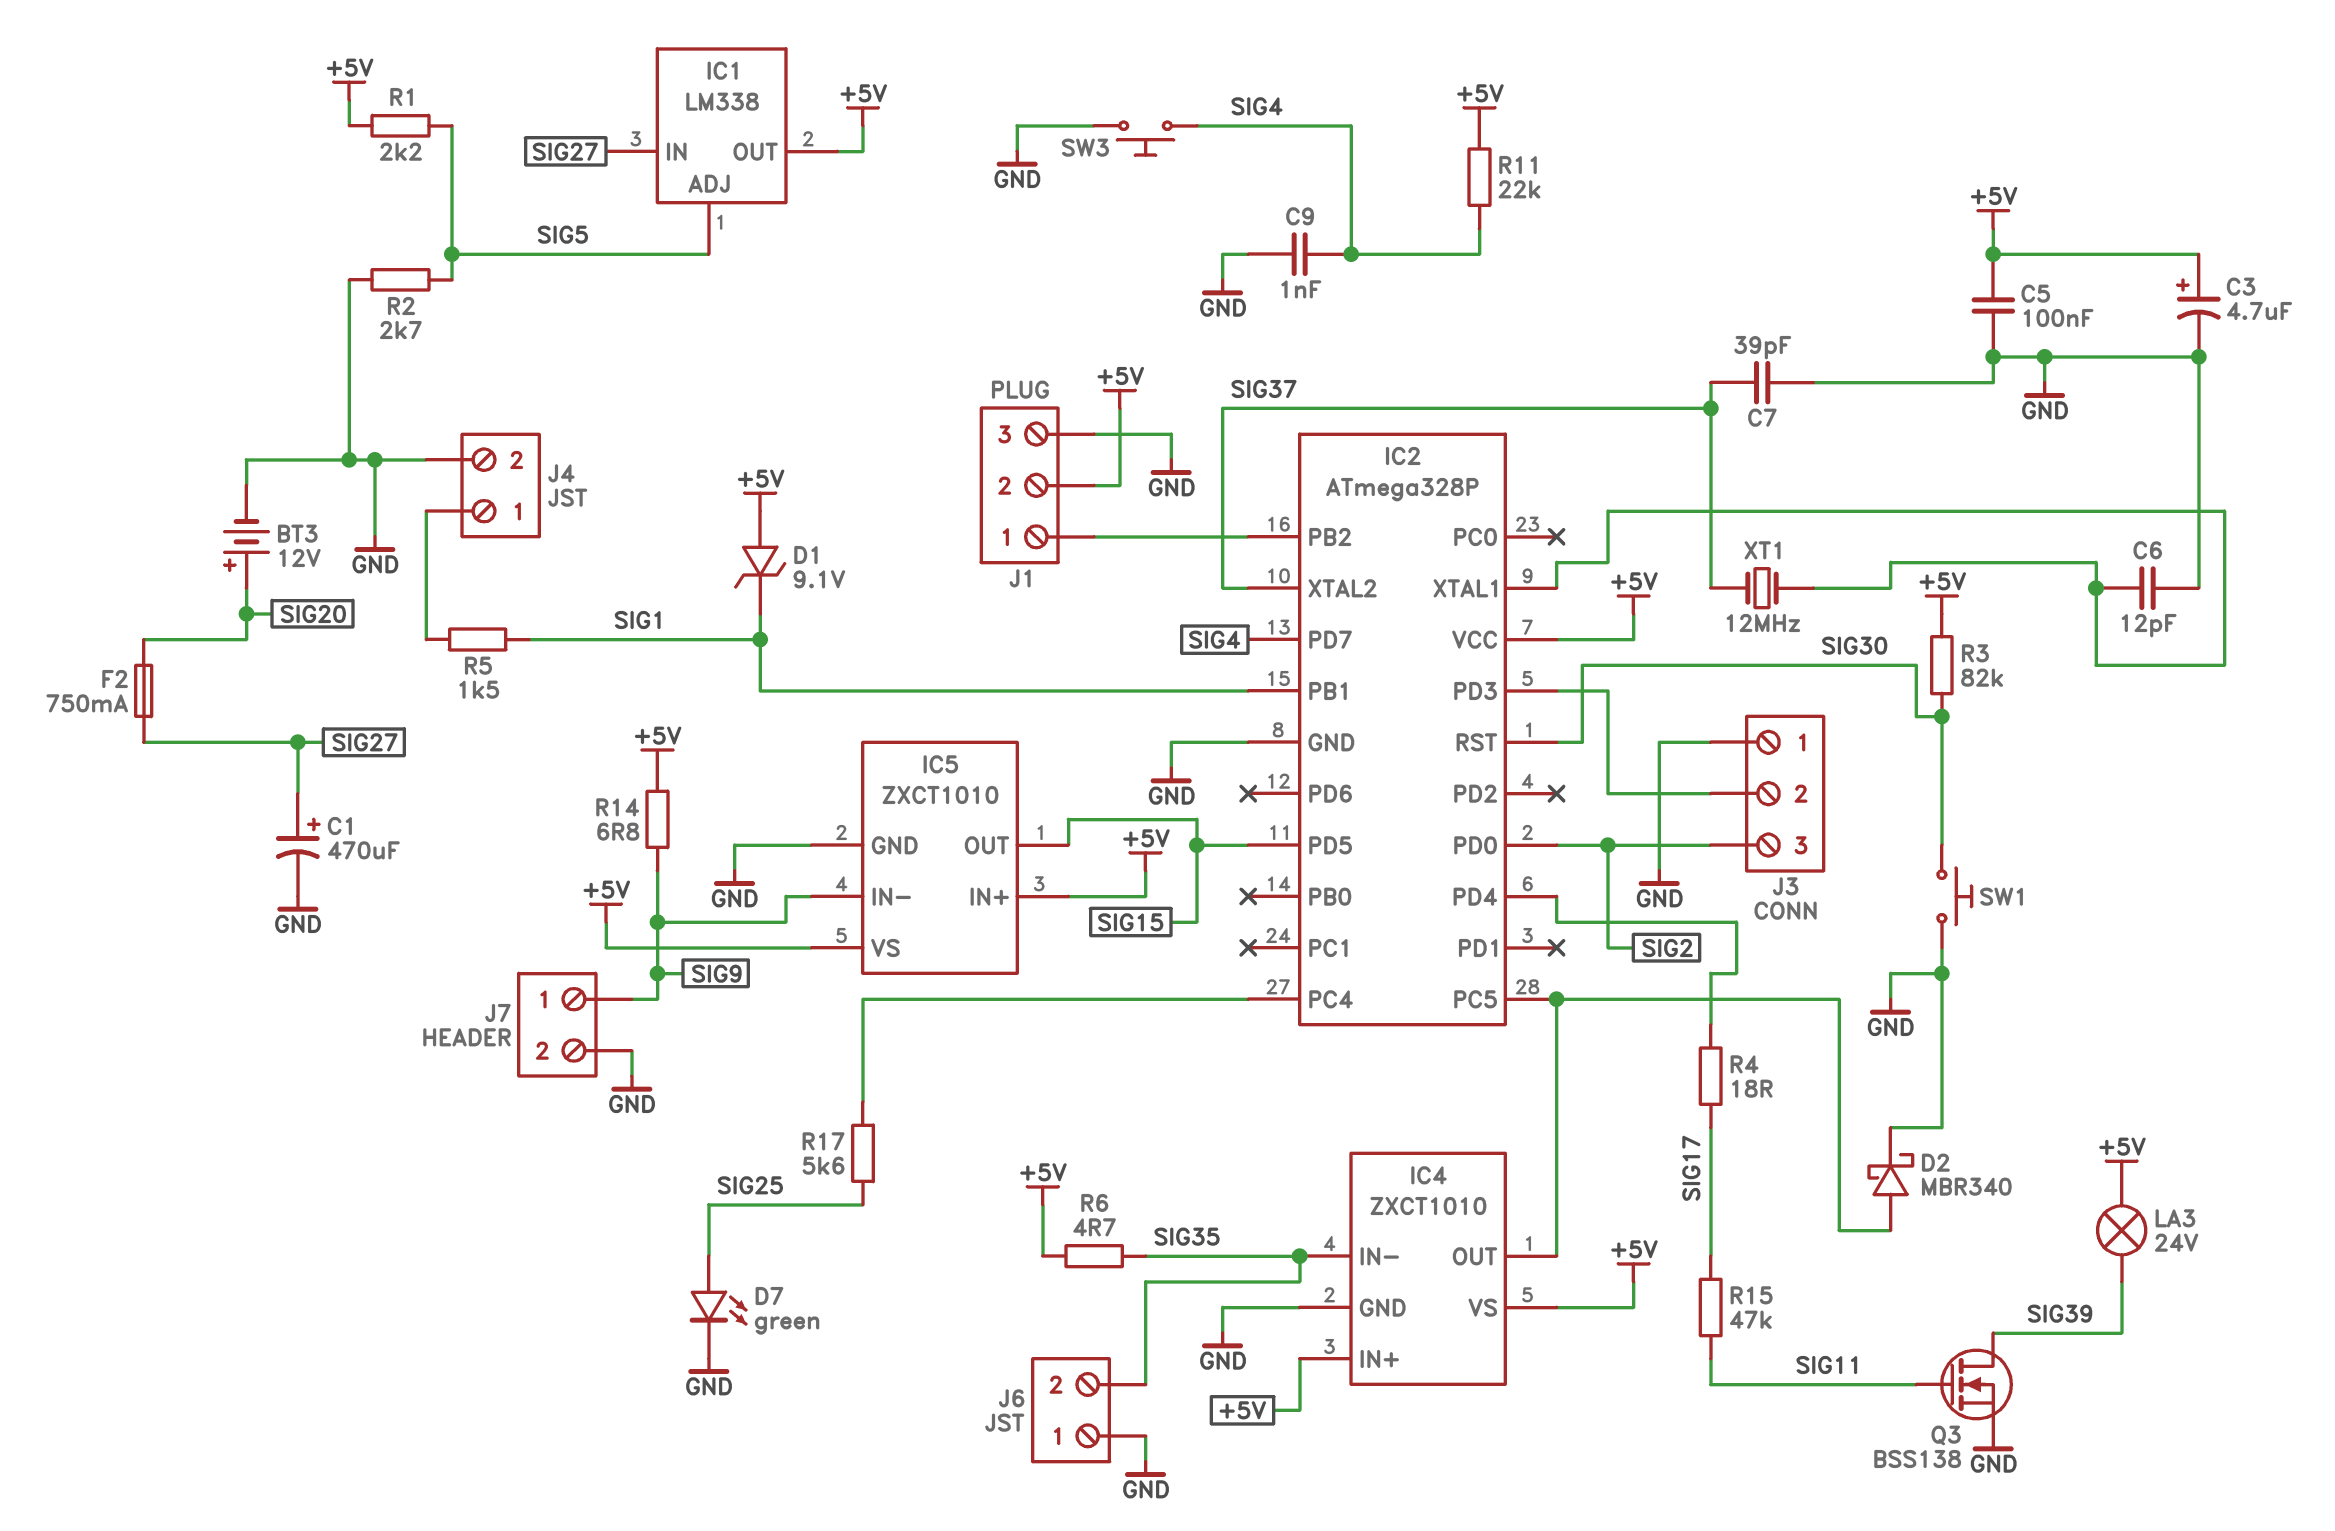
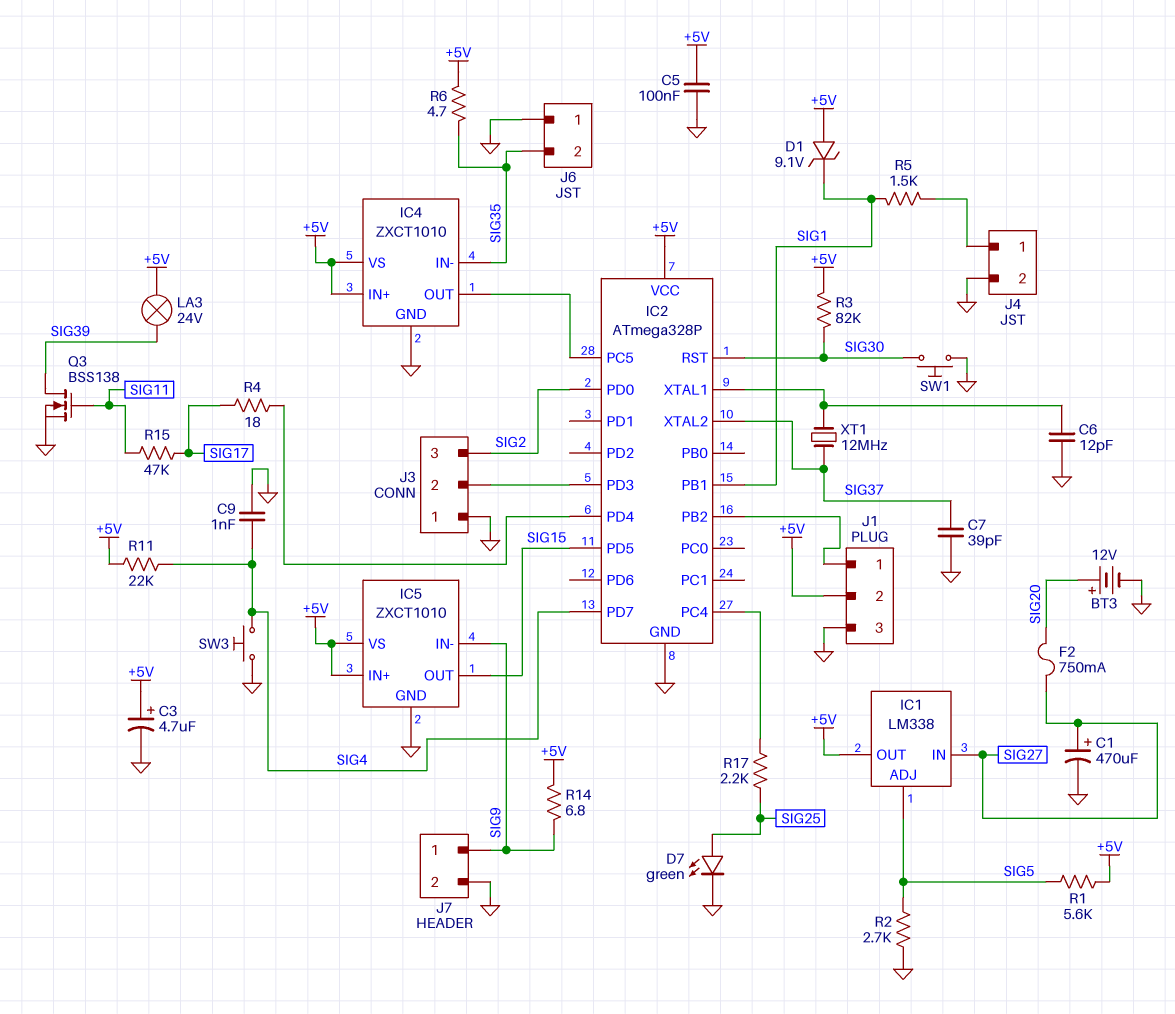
D2: schottky MBR340 (A IC2/PC5, K GND) -> none
R1: 2.2k (+5V, SIG5) -> 5.6k (+5V, SIG5)
R17: 5.6k (IC2/PC4, SIG25) -> 2.2k (IC2/PC4, SIG25)

